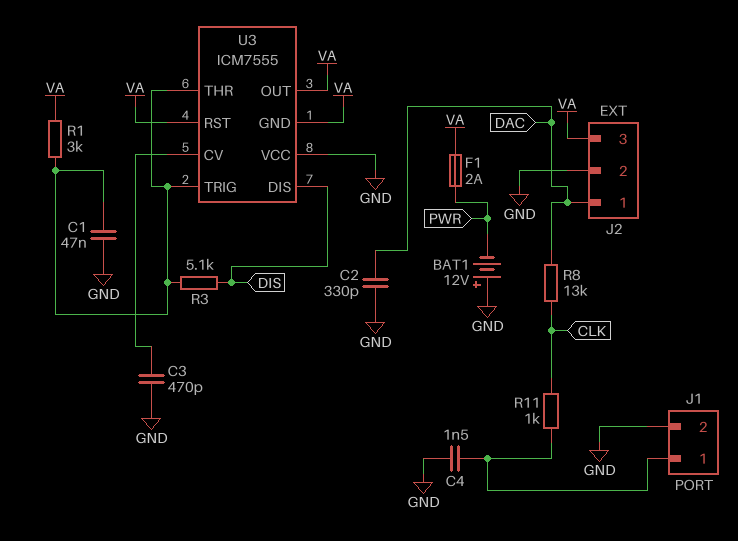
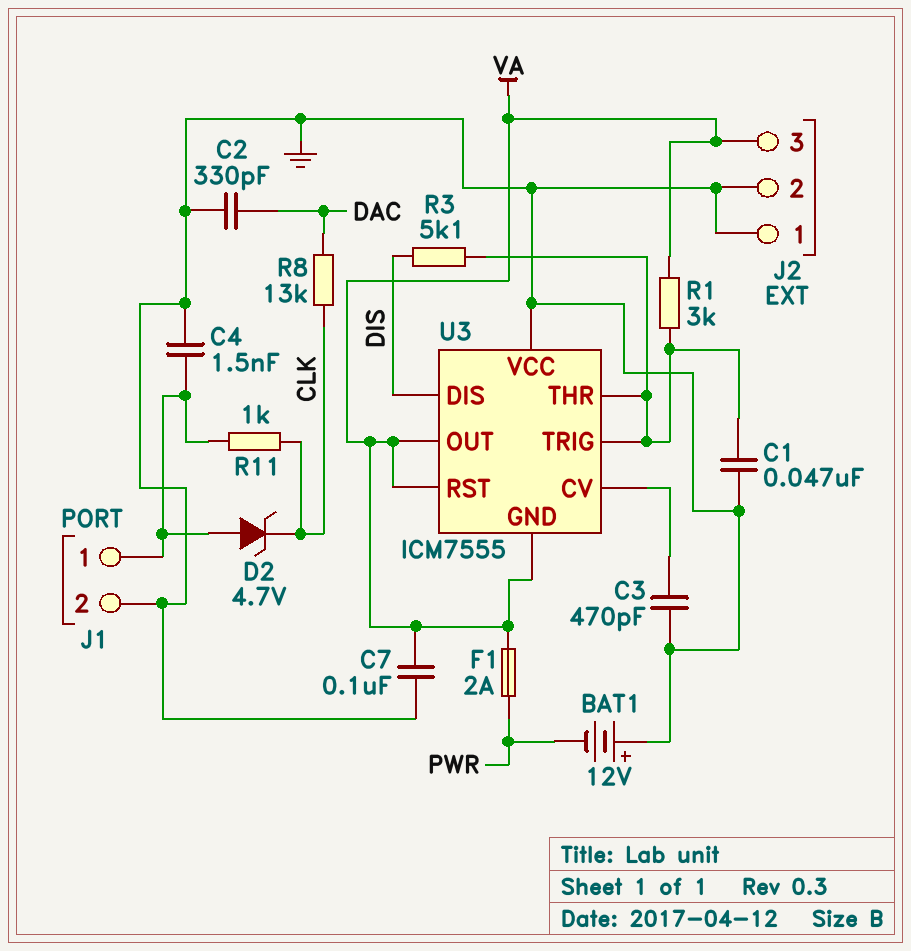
C7: none -> 100nF (GND, VA)
D2: none -> zener 4.7V (A J1/1, K CLK)
J2 pin 1: DAC -> GND

